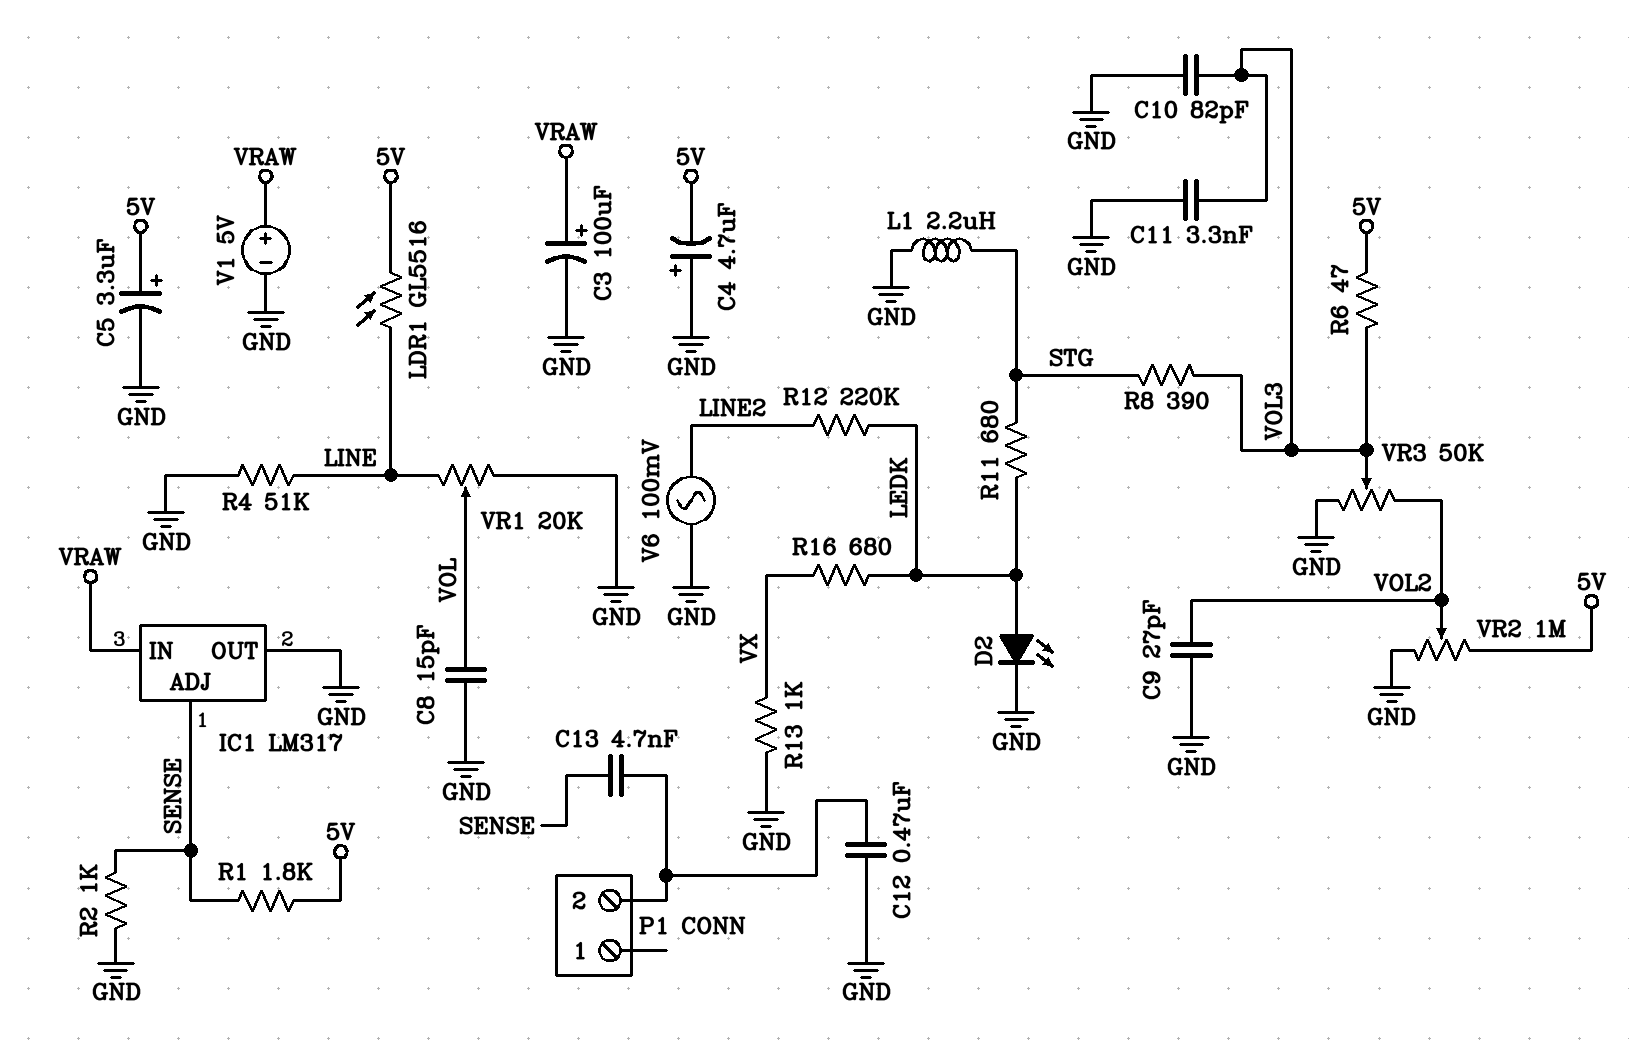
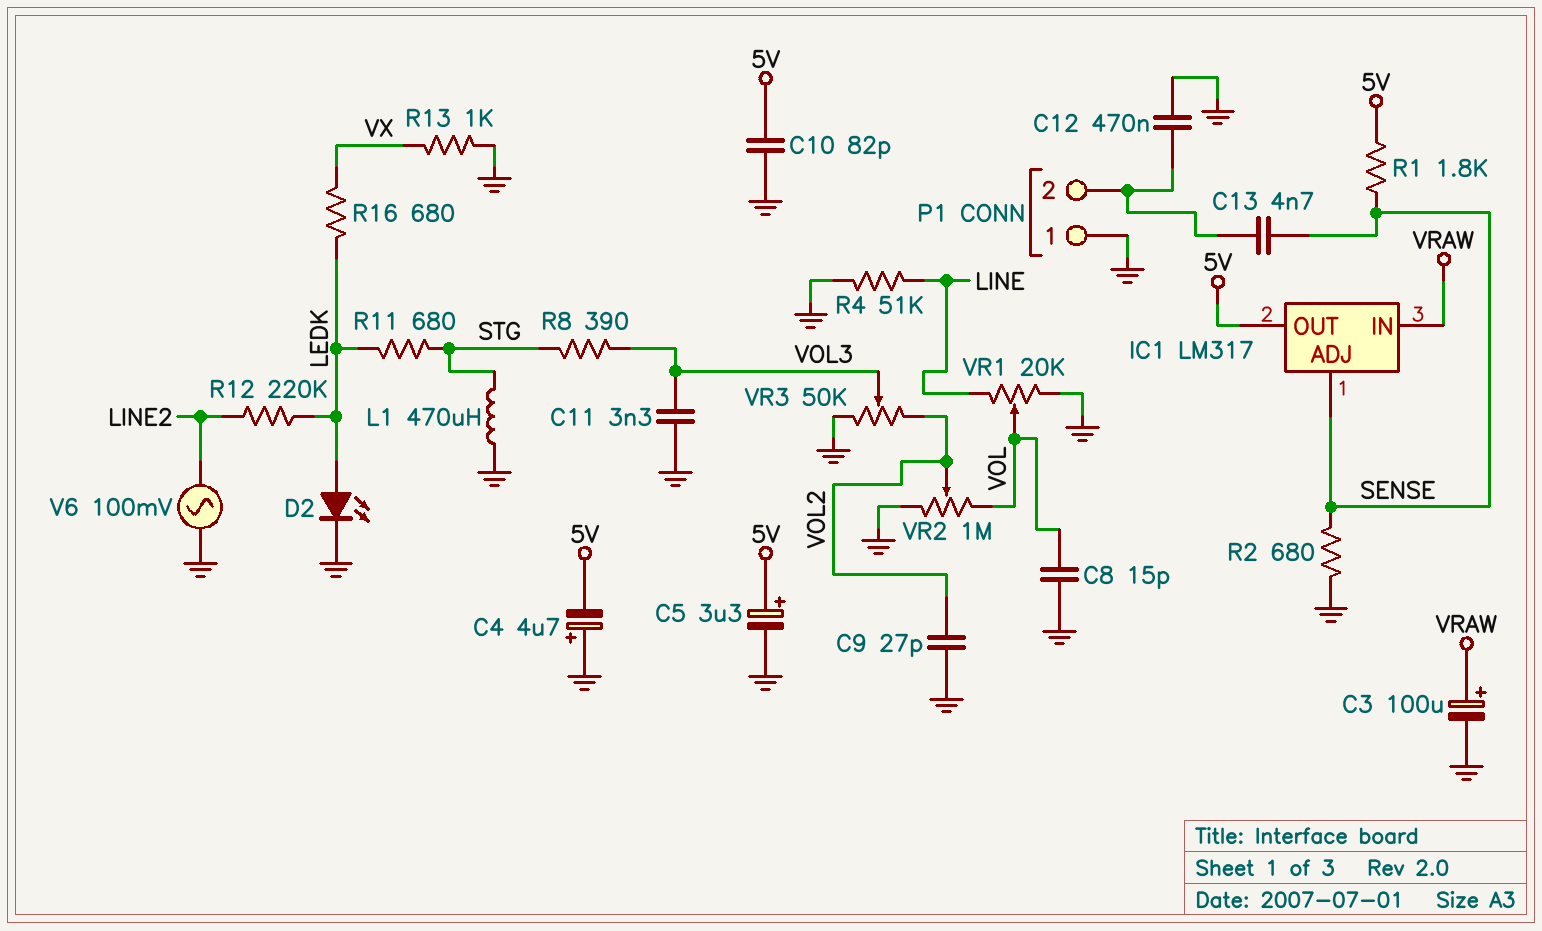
C10: 82pF (GND, VOL3) -> 82pF (5V, GND)
IC1 pin OUT: GND -> 5V
L1: 2.2uH (GND, STG) -> 470uH (GND, STG)
LDR1: GL5516 (5V, LINE) -> none
P1 pin 1: none -> GND
R2: 1k (GND, SENSE) -> 680 (GND, SENSE)
R6: 47 (5V, VOL3) -> none
V1: 5V (plus VRAW, minus GND) -> none
VR2: 1M (5V, GND, wiper VOL2) -> 1M (GND, VOL, wiper VOL2)

